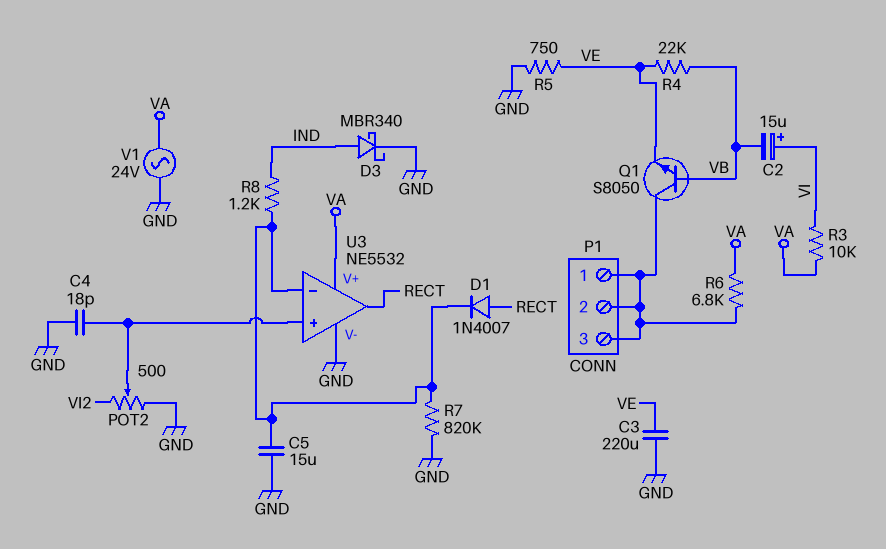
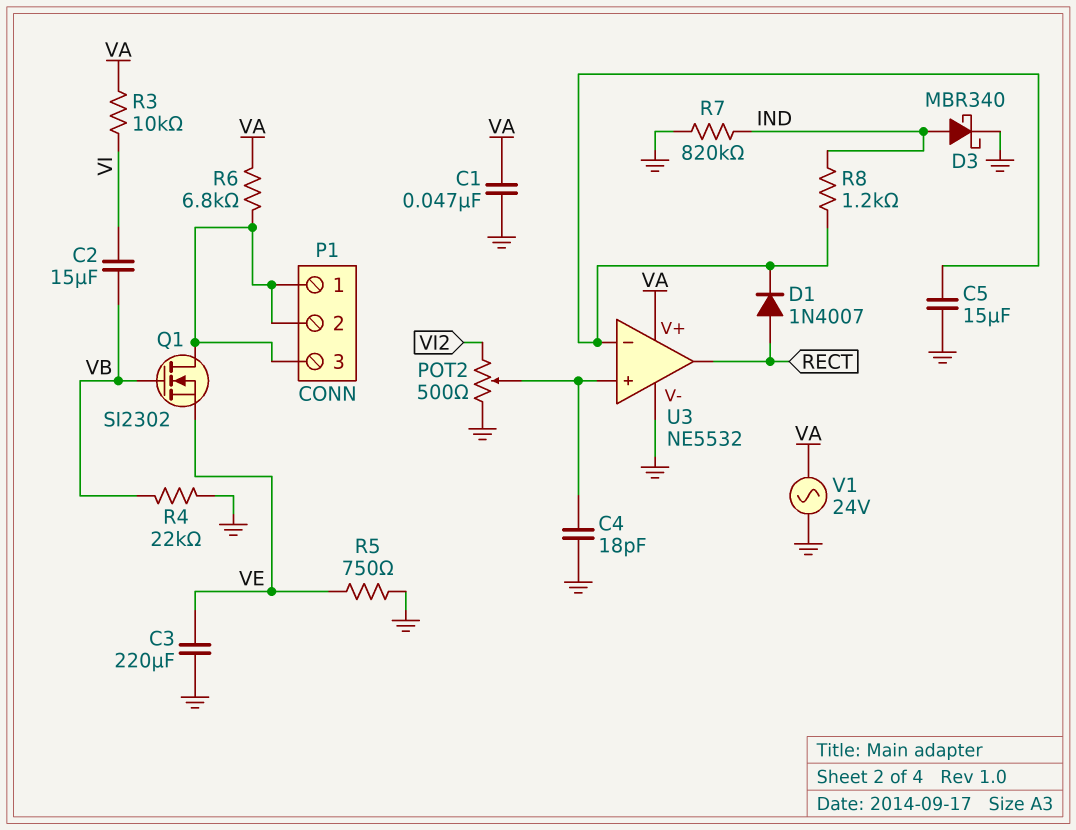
C1: none -> 47nF (GND, VA)
C2: 15uF (plus VI, minus VB) -> 15uF (VB, VI)
Q1: NPN S8050 (B VB, C P1/1, E VE) -> NMOS SI2302 (G VB, D P1/1, S VE)
R4: 22k (VB, VE) -> 22k (GND, VB)
R7: 820k (GND, U3/in-) -> 820k (GND, IND)

